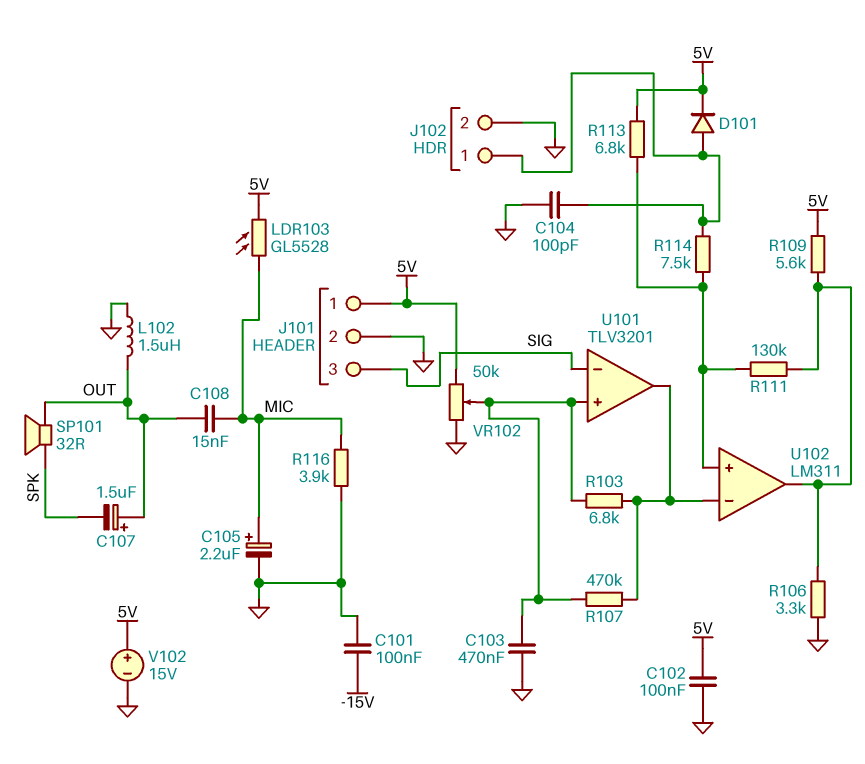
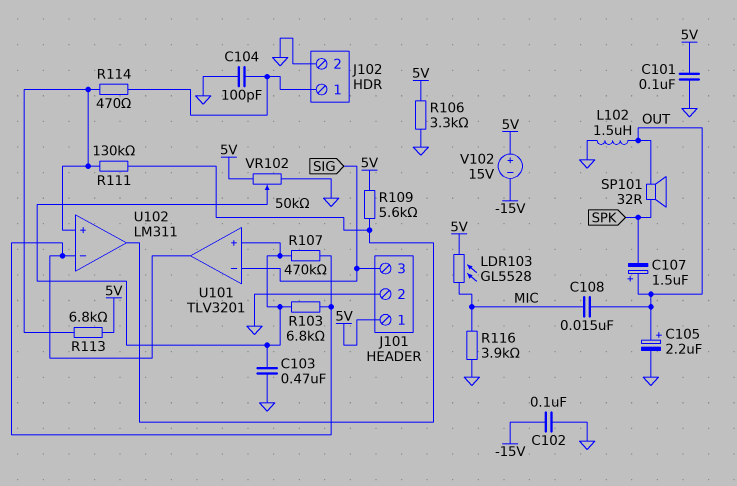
C101: 100nF (-15V, GND) -> 100nF (5V, GND)
C102: 100nF (5V, GND) -> 100nF (-15V, GND)
C105: 2.2uF (plus MIC, minus GND) -> 2.2uF (plus OUT, minus GND)
D101: diode (A J102/1, K 5V) -> none
R106: 3.3k (GND, U102/out) -> 3.3k (5V, GND)
R114: 7.5k (J102/1, U102/in+) -> 470 (J102/1, U102/in+)
V102: 15V (plus 5V, minus GND) -> 15V (plus 5V, minus -15V)

